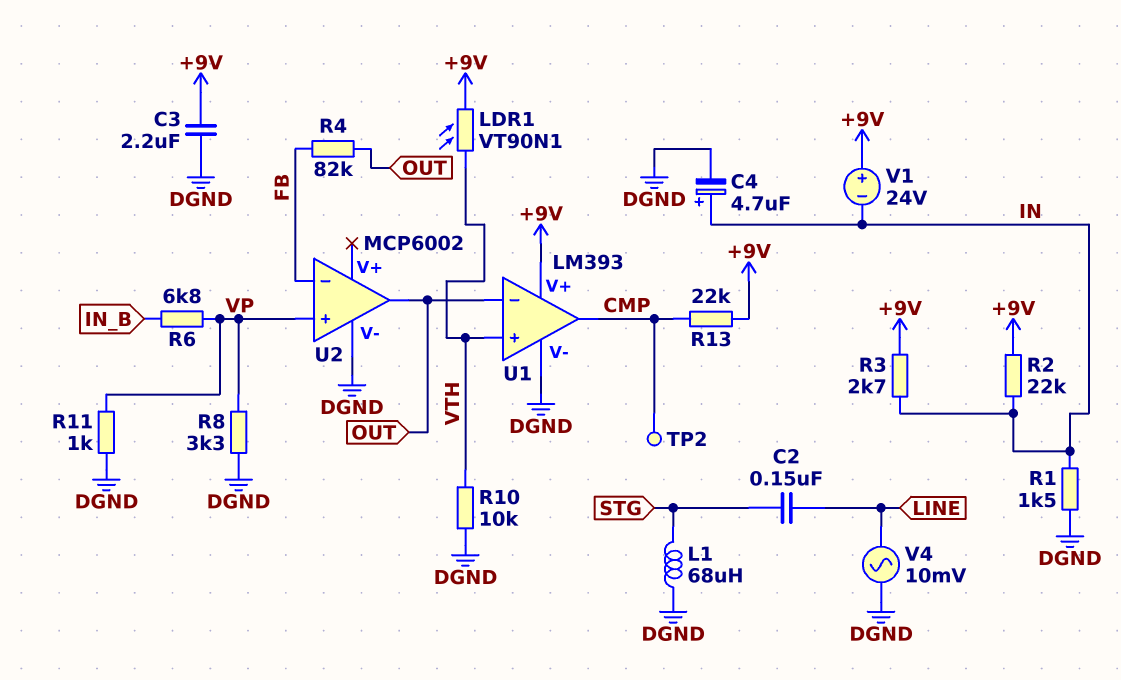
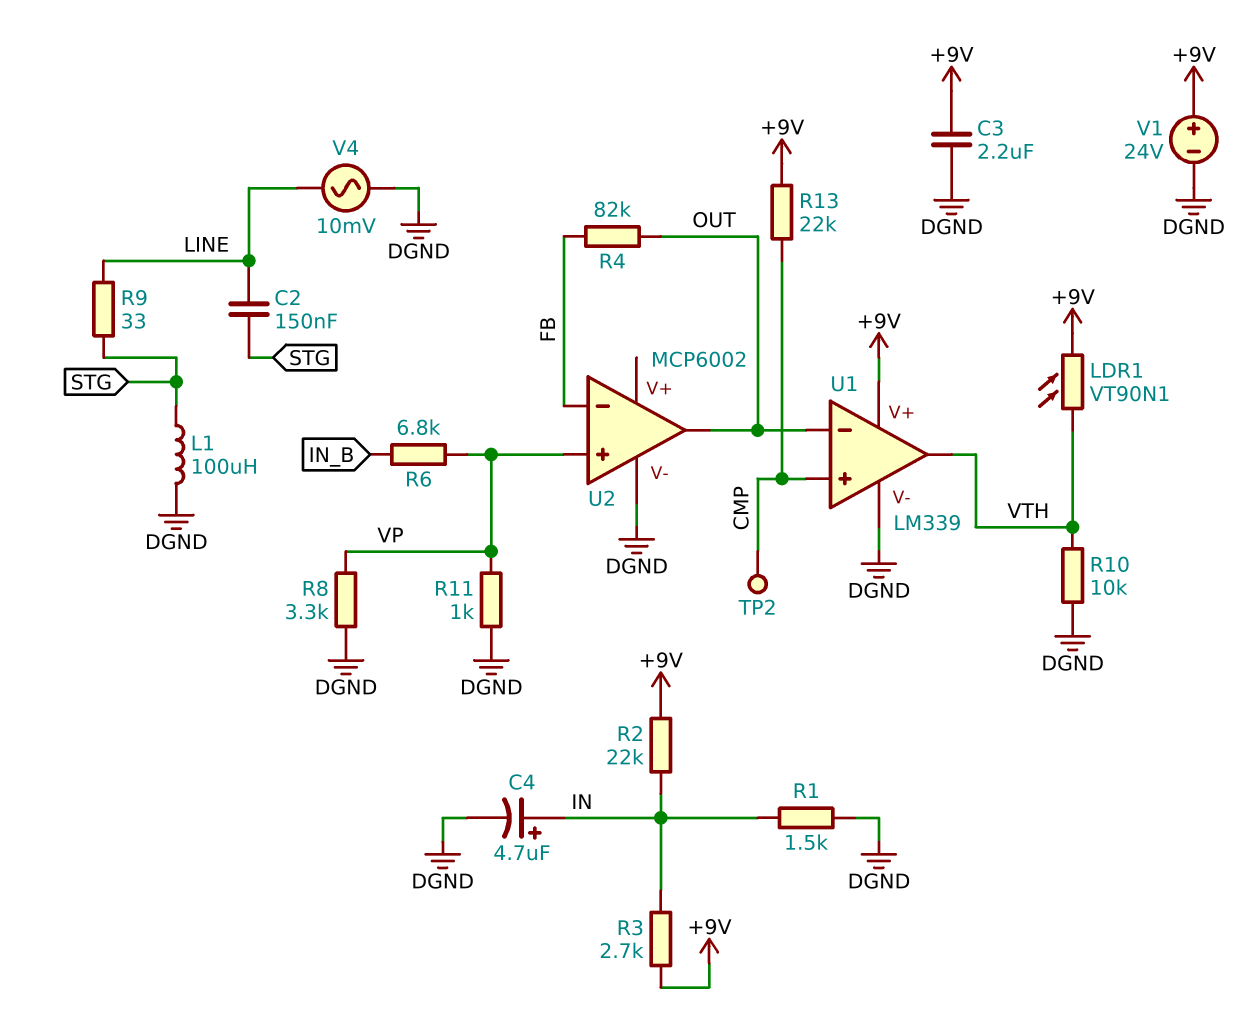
L1: 68uH (DGND, STG) -> 100uH (DGND, STG)
R9: none -> 33 (LINE, STG)
U1: LM393 -> LM339
U1 pin in+: VTH -> CMP
U1 pin out: CMP -> VTH
V1: 24V (plus +9V, minus IN) -> 24V (plus +9V, minus DGND)

